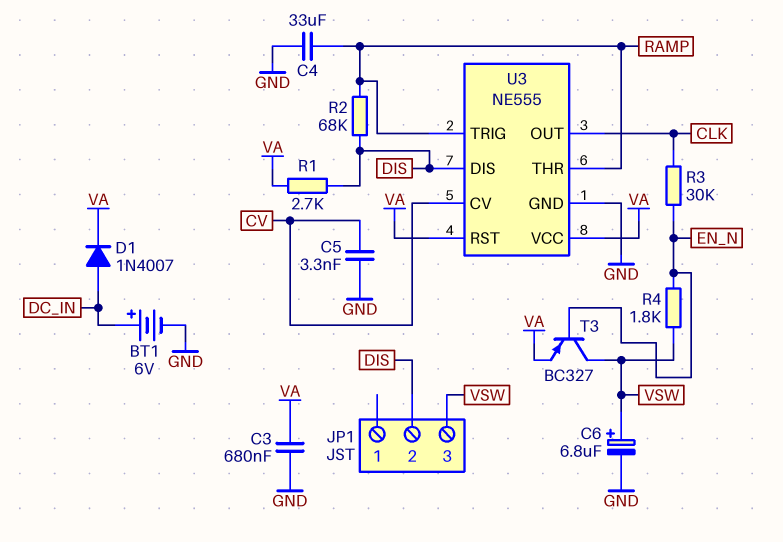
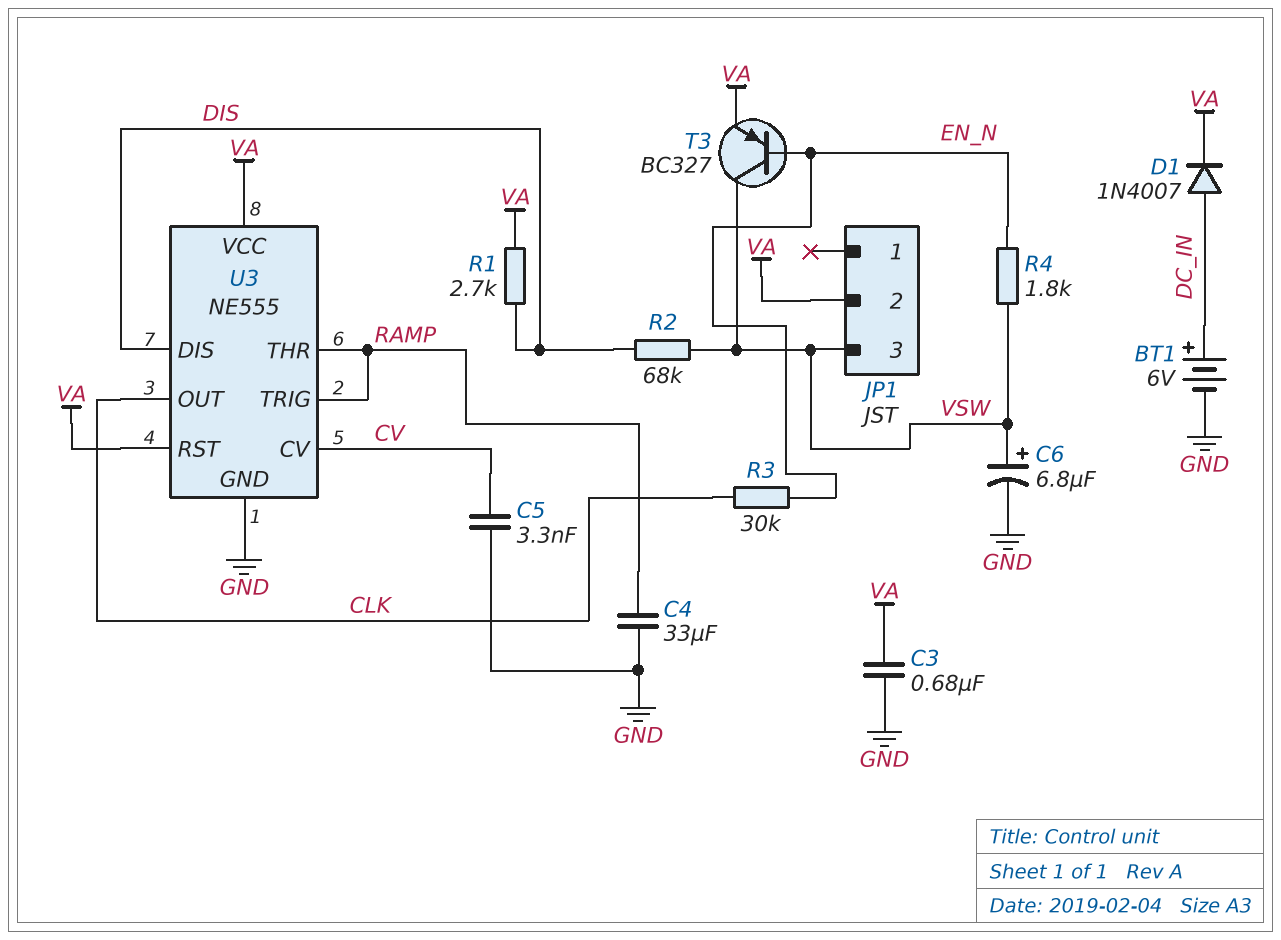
JP1 pin 2: DIS -> VA
R2: 68k (DIS, RAMP) -> 68k (DIS, VSW)

